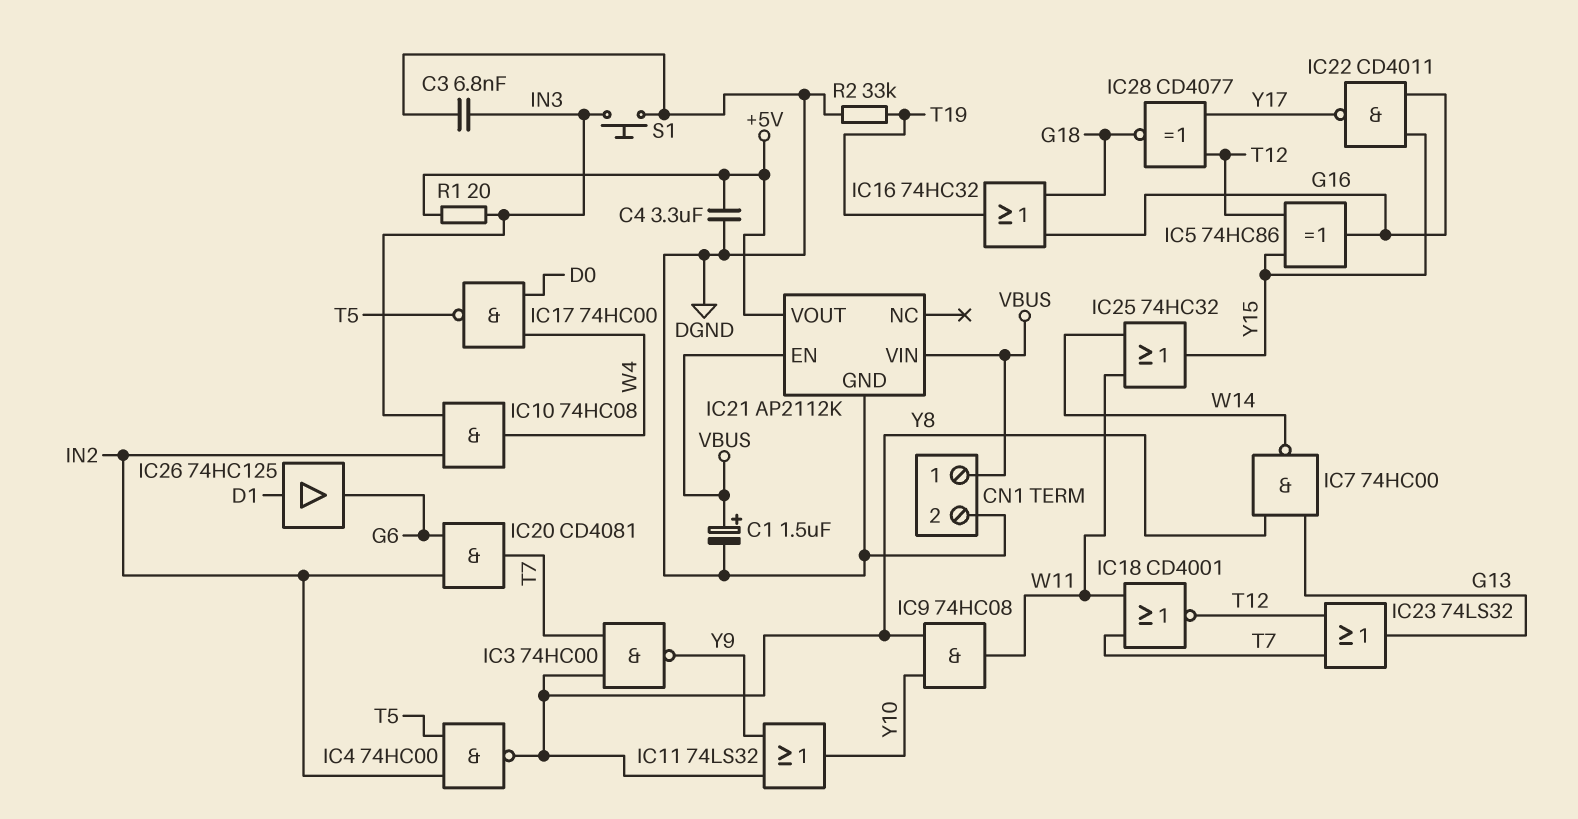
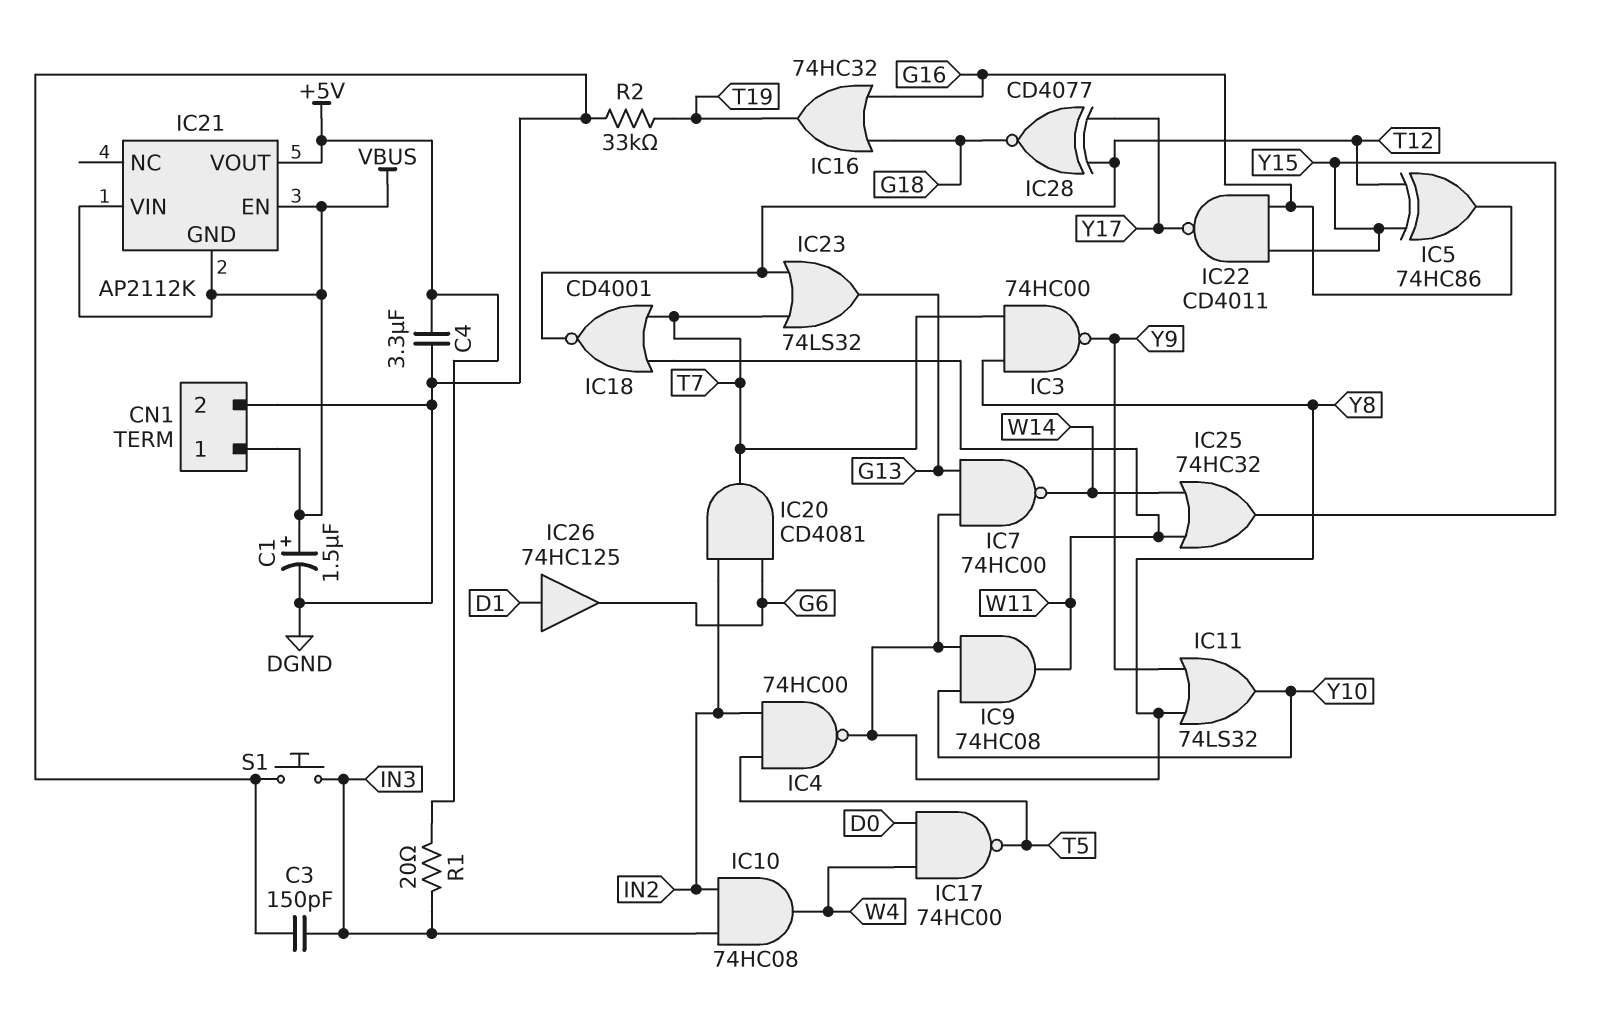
C3: 6.8nF (DGND, IN3) -> 150pF (DGND, IN3)
IC21 pin GND: DGND -> VBUS

